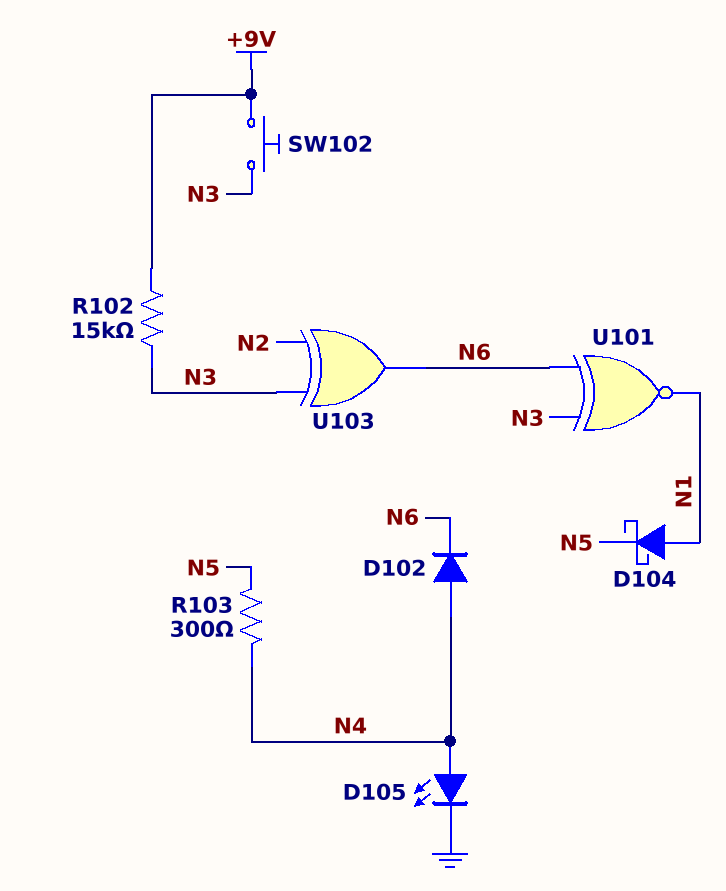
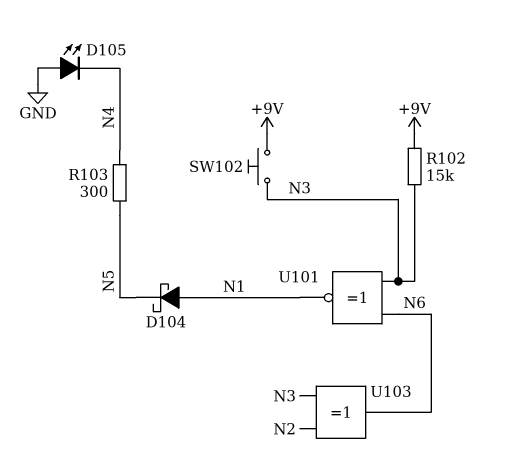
D102: diode (A N4, K N6) -> none
D105: LED (A N4, K GND) -> LED (A GND, K N4)

